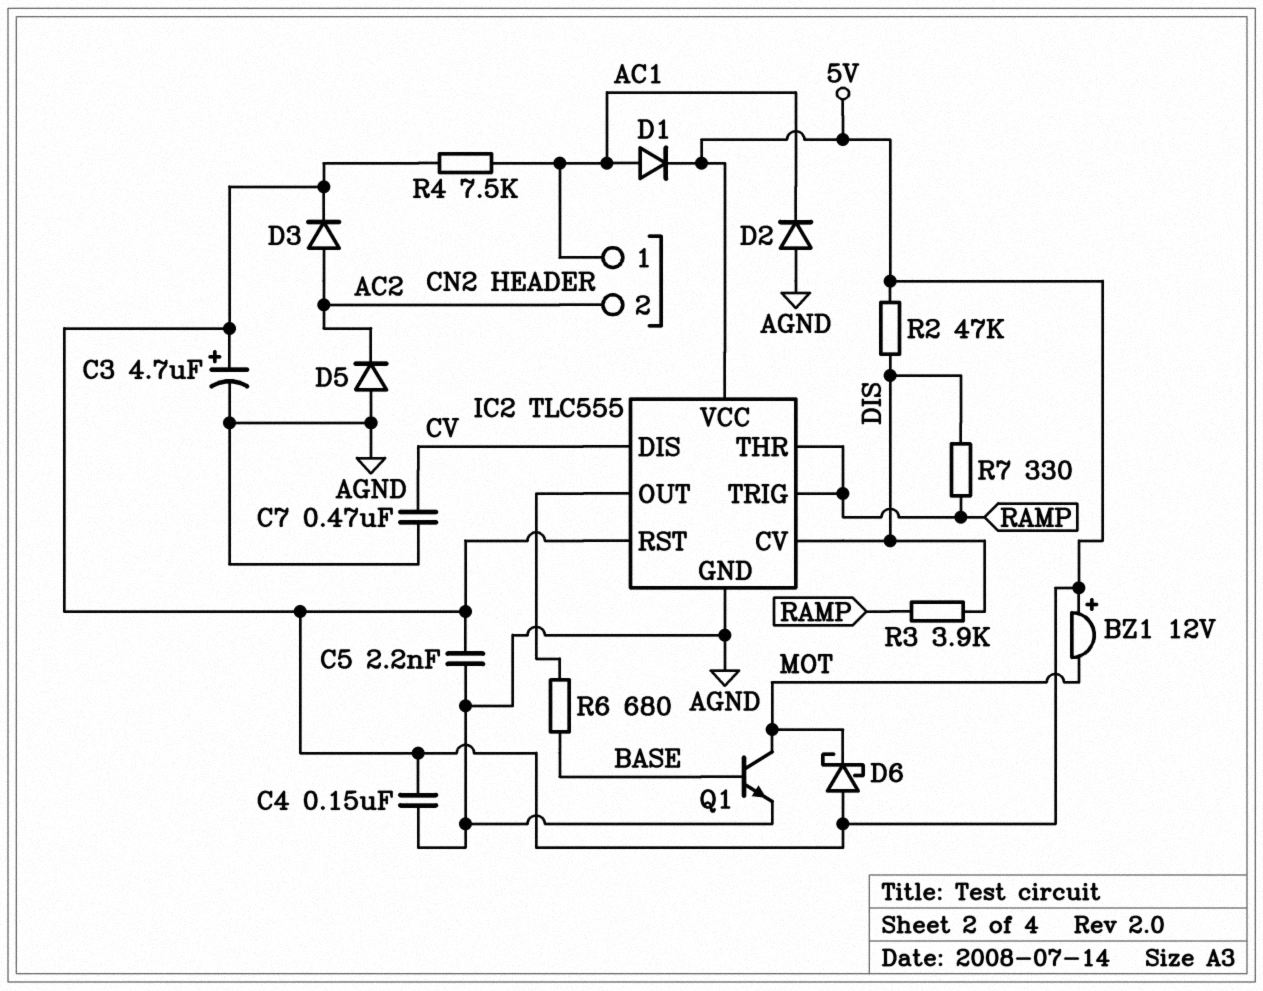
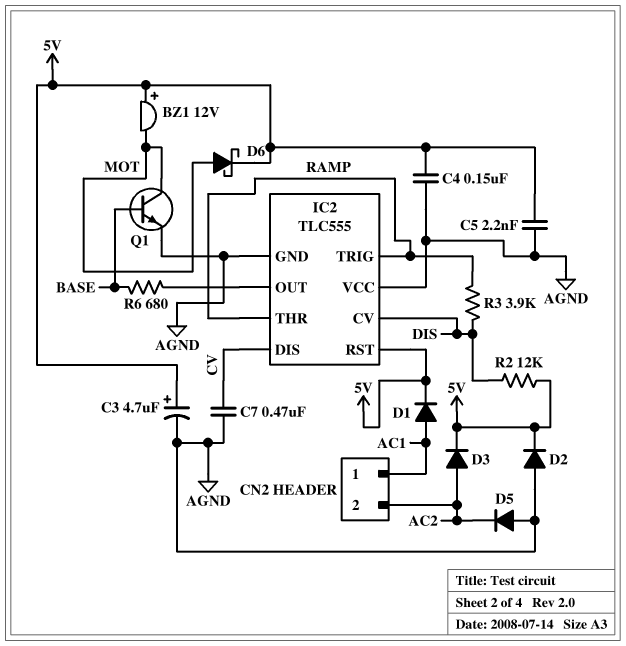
D2: diode (A AGND, K AC1) -> diode (A AGND, K 5V)
D6: schottky (A 5V, K MOT) -> schottky (A MOT, K 5V)
IC2 pin VCC: 5V -> AGND
R2: 47k (5V, DIS) -> 12k (5V, DIS)
R4: 7.5k (5V, AC1) -> none
R7: 330 (DIS, RAMP) -> none

